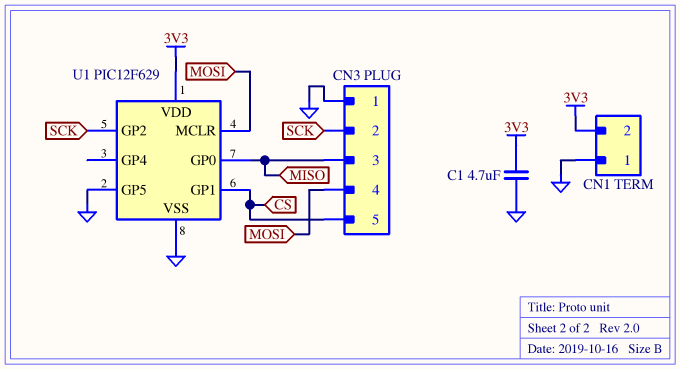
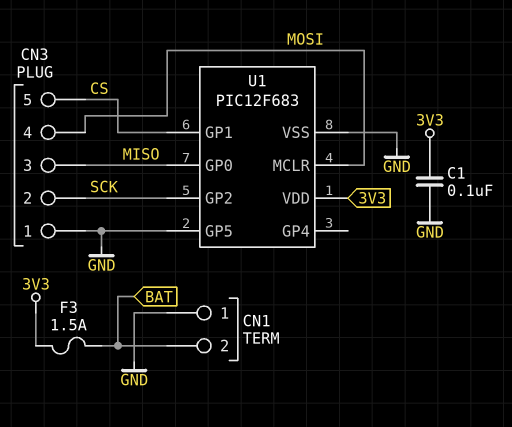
C1: 4.7uF (3V3, GND) -> 100nF (3V3, GND)
CN1 pin 2: 3V3 -> BAT
F3: none -> 1.5A (3V3, BAT)
U1: PIC12F629 -> PIC12F683

